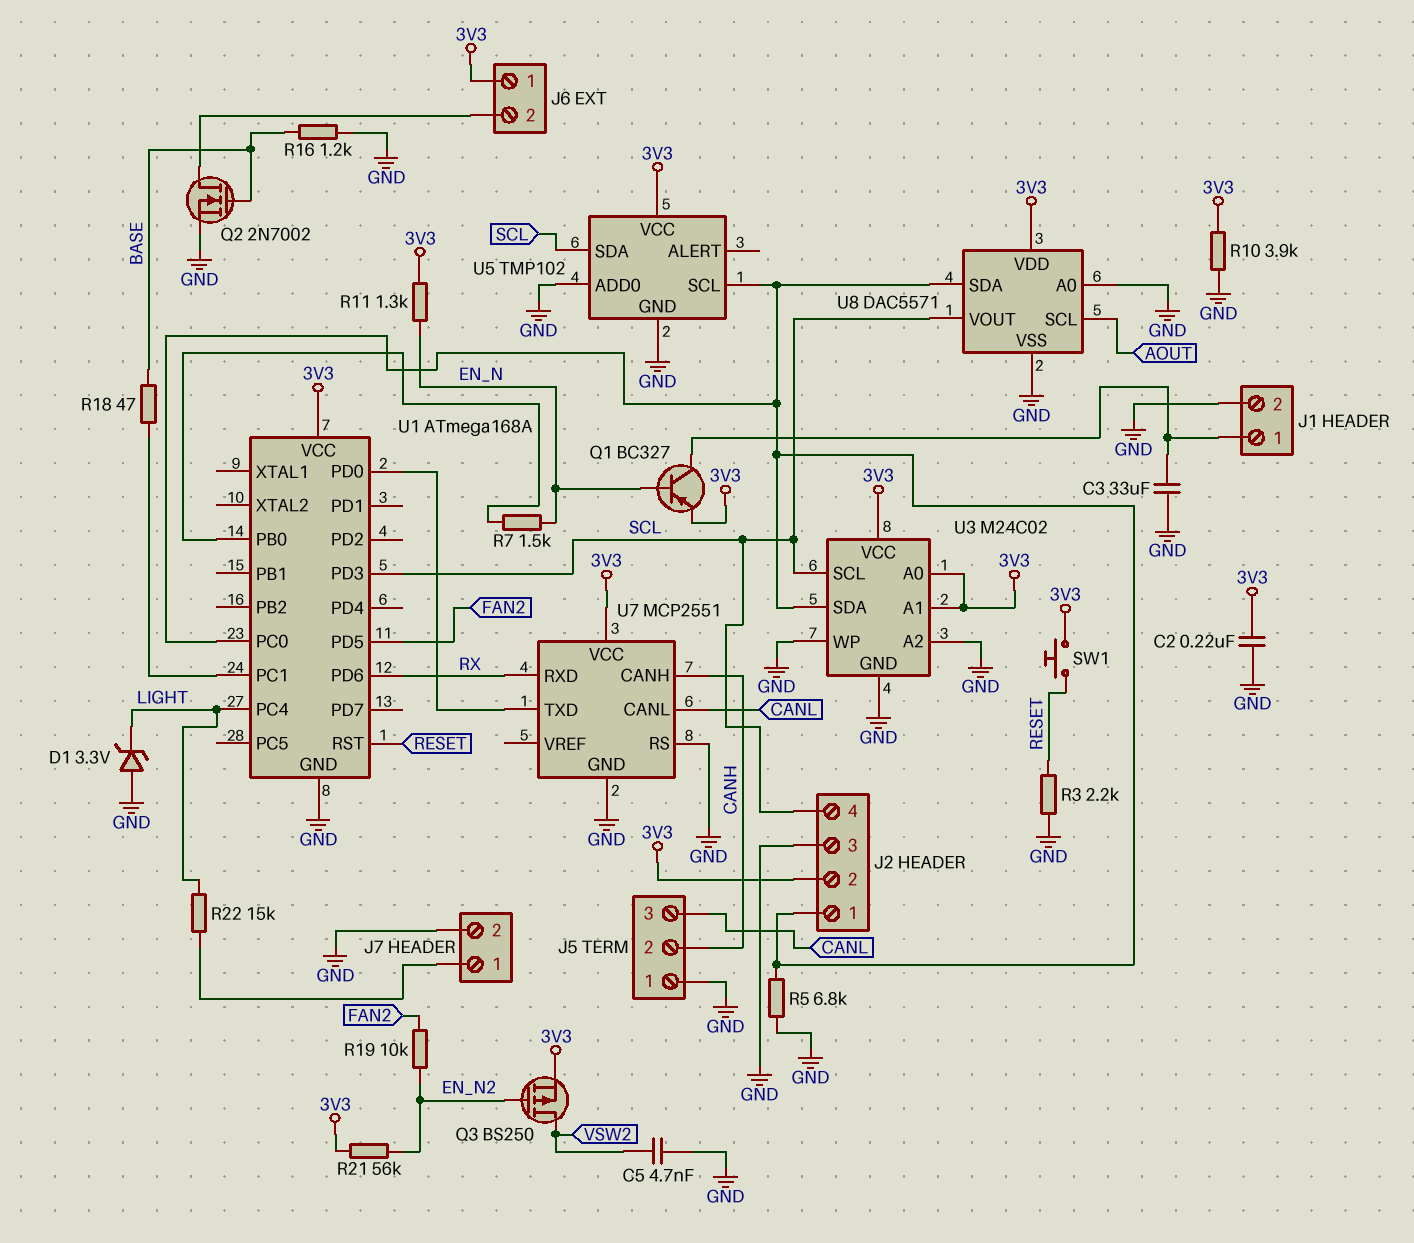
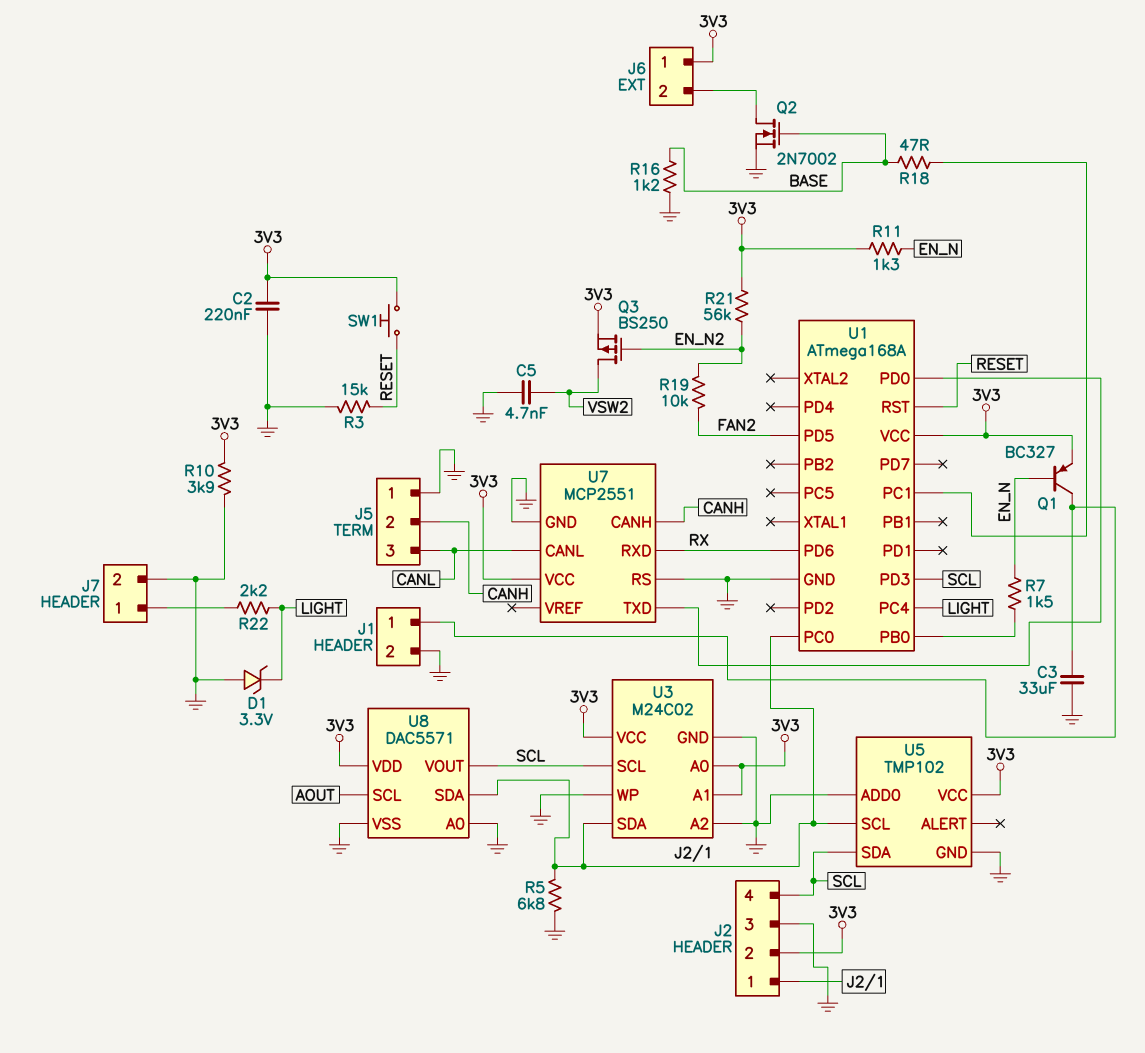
R3: 2.2k (GND, RESET) -> 15k (GND, RESET)
R22: 15k (J7/1, LIGHT) -> 2.2k (J7/1, LIGHT)

